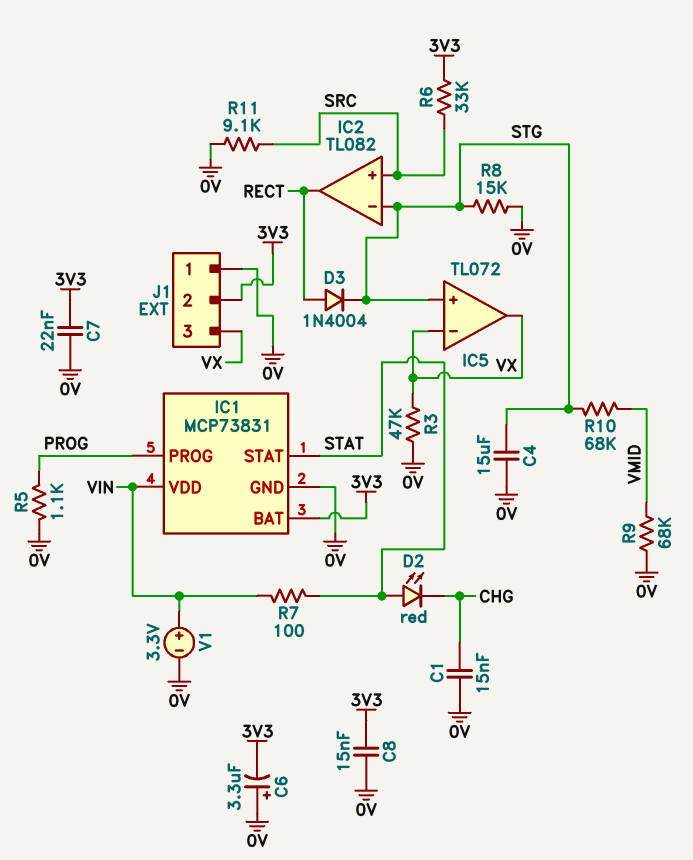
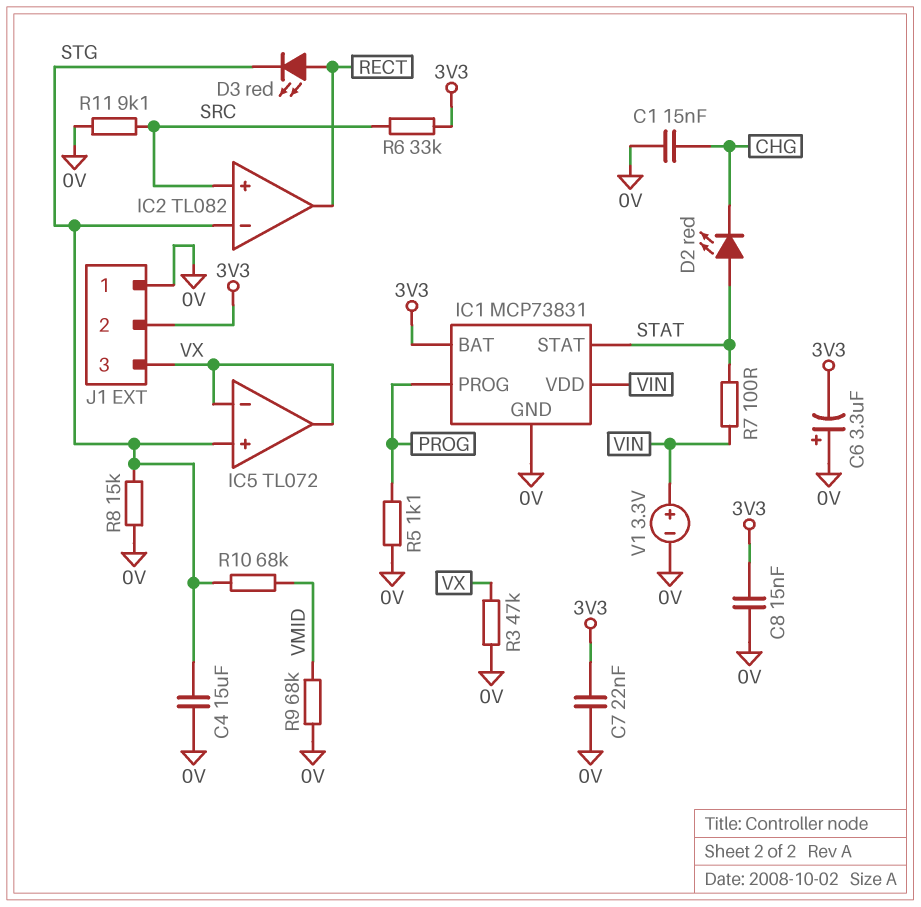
D3: diode 1N4004 (A RECT, K STG) -> LED red (A RECT, K STG)

